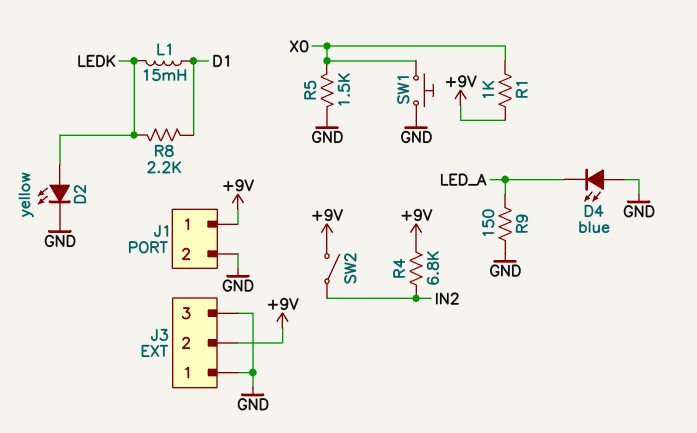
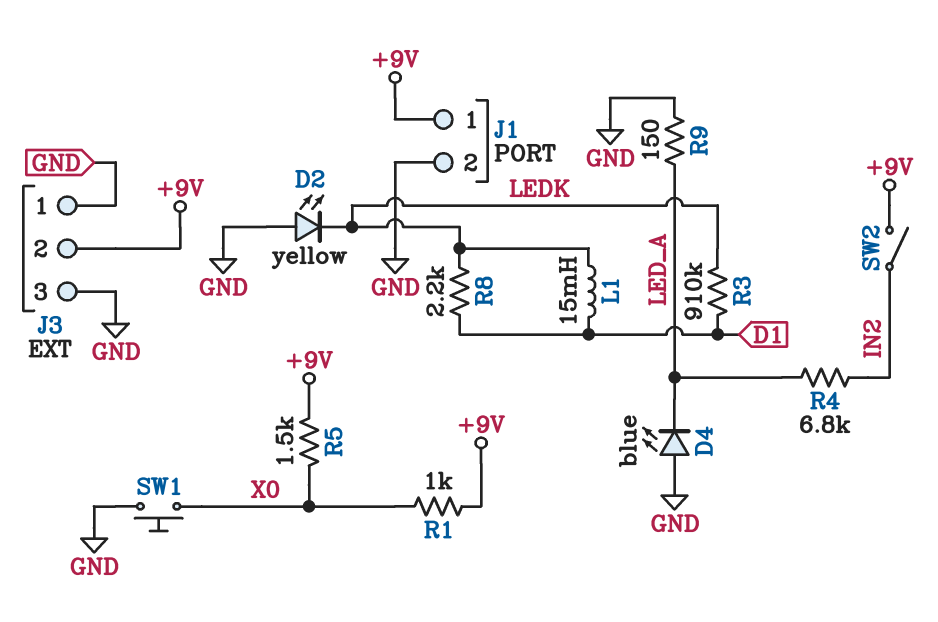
D2: LED yellow (A LEDK, K GND) -> LED yellow (A GND, K LEDK)
R3: none -> 910k (D1, LEDK)
R4: 6.8k (+9V, IN2) -> 6.8k (IN2, LED_A)
R5: 1.5k (GND, X0) -> 1.5k (+9V, X0)

